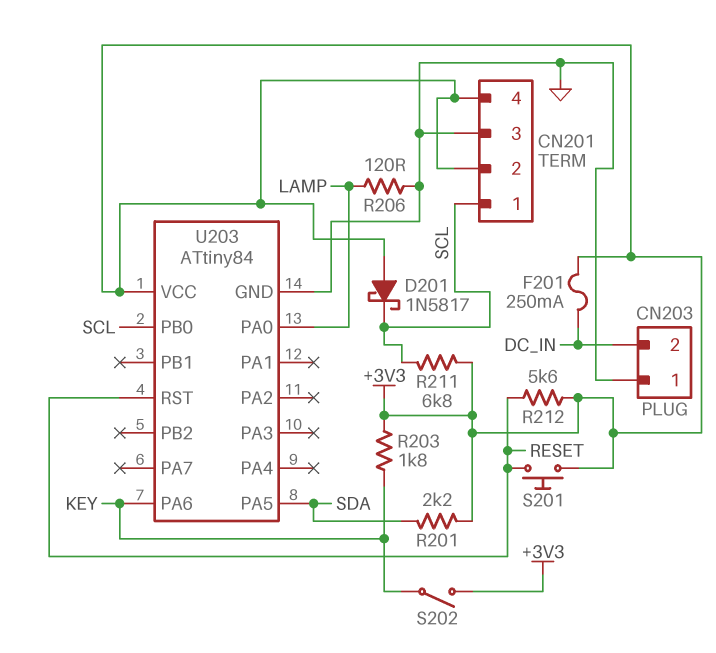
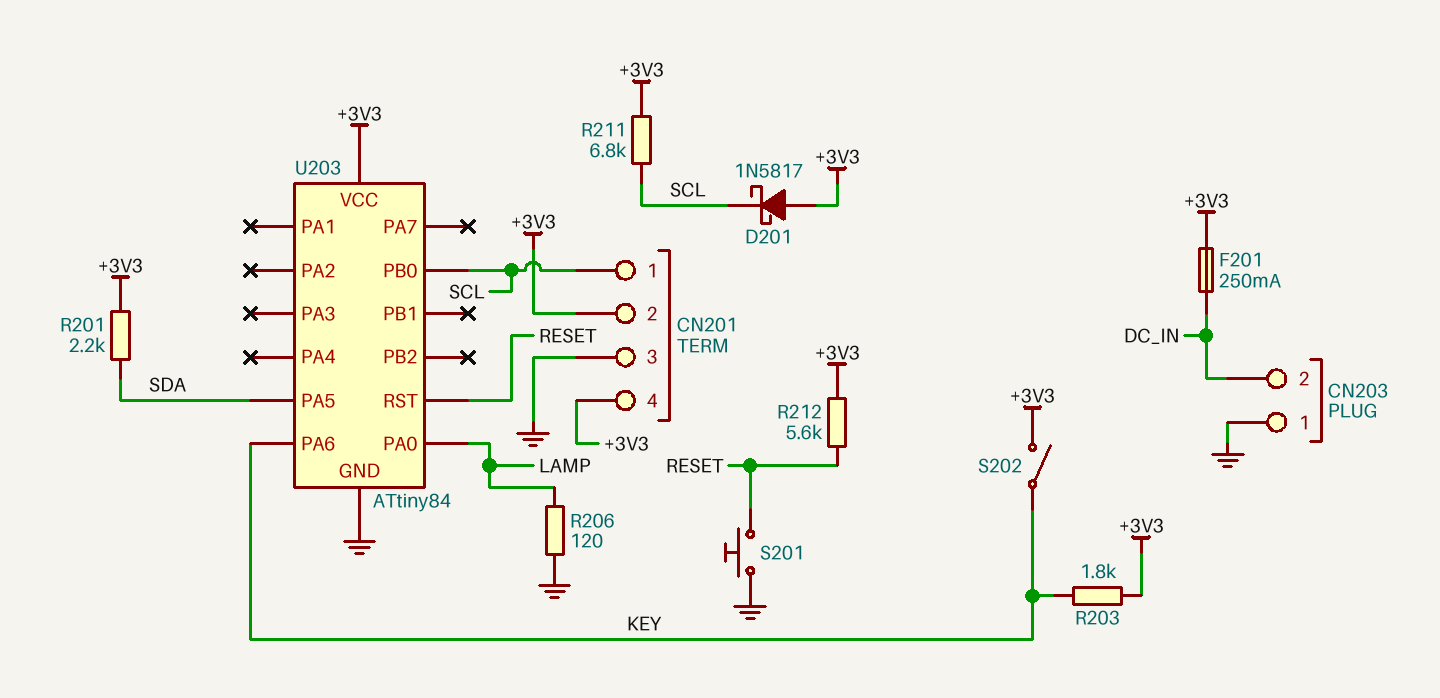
S201: button (+3V3, RESET) -> button (GND, RESET)

